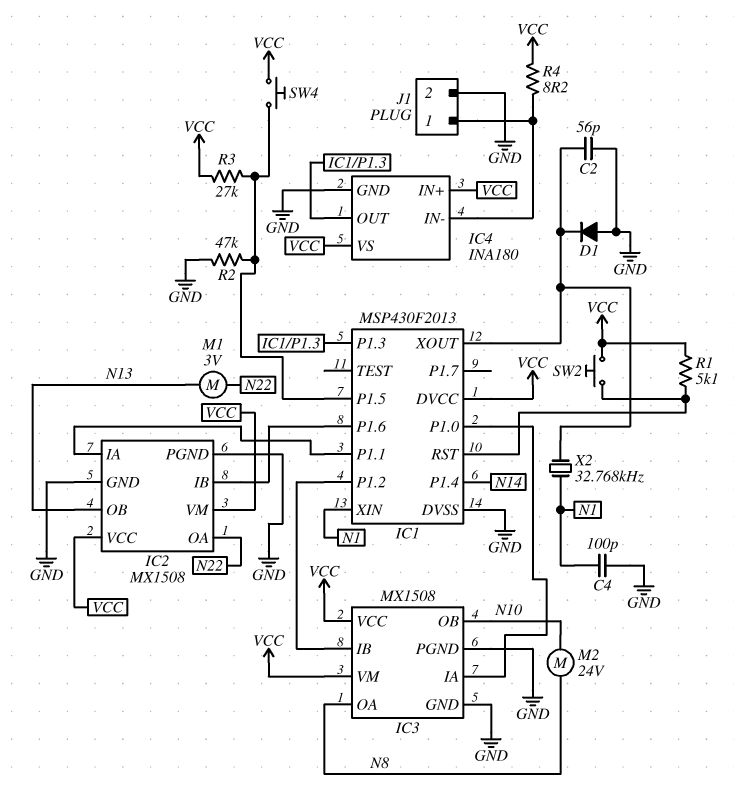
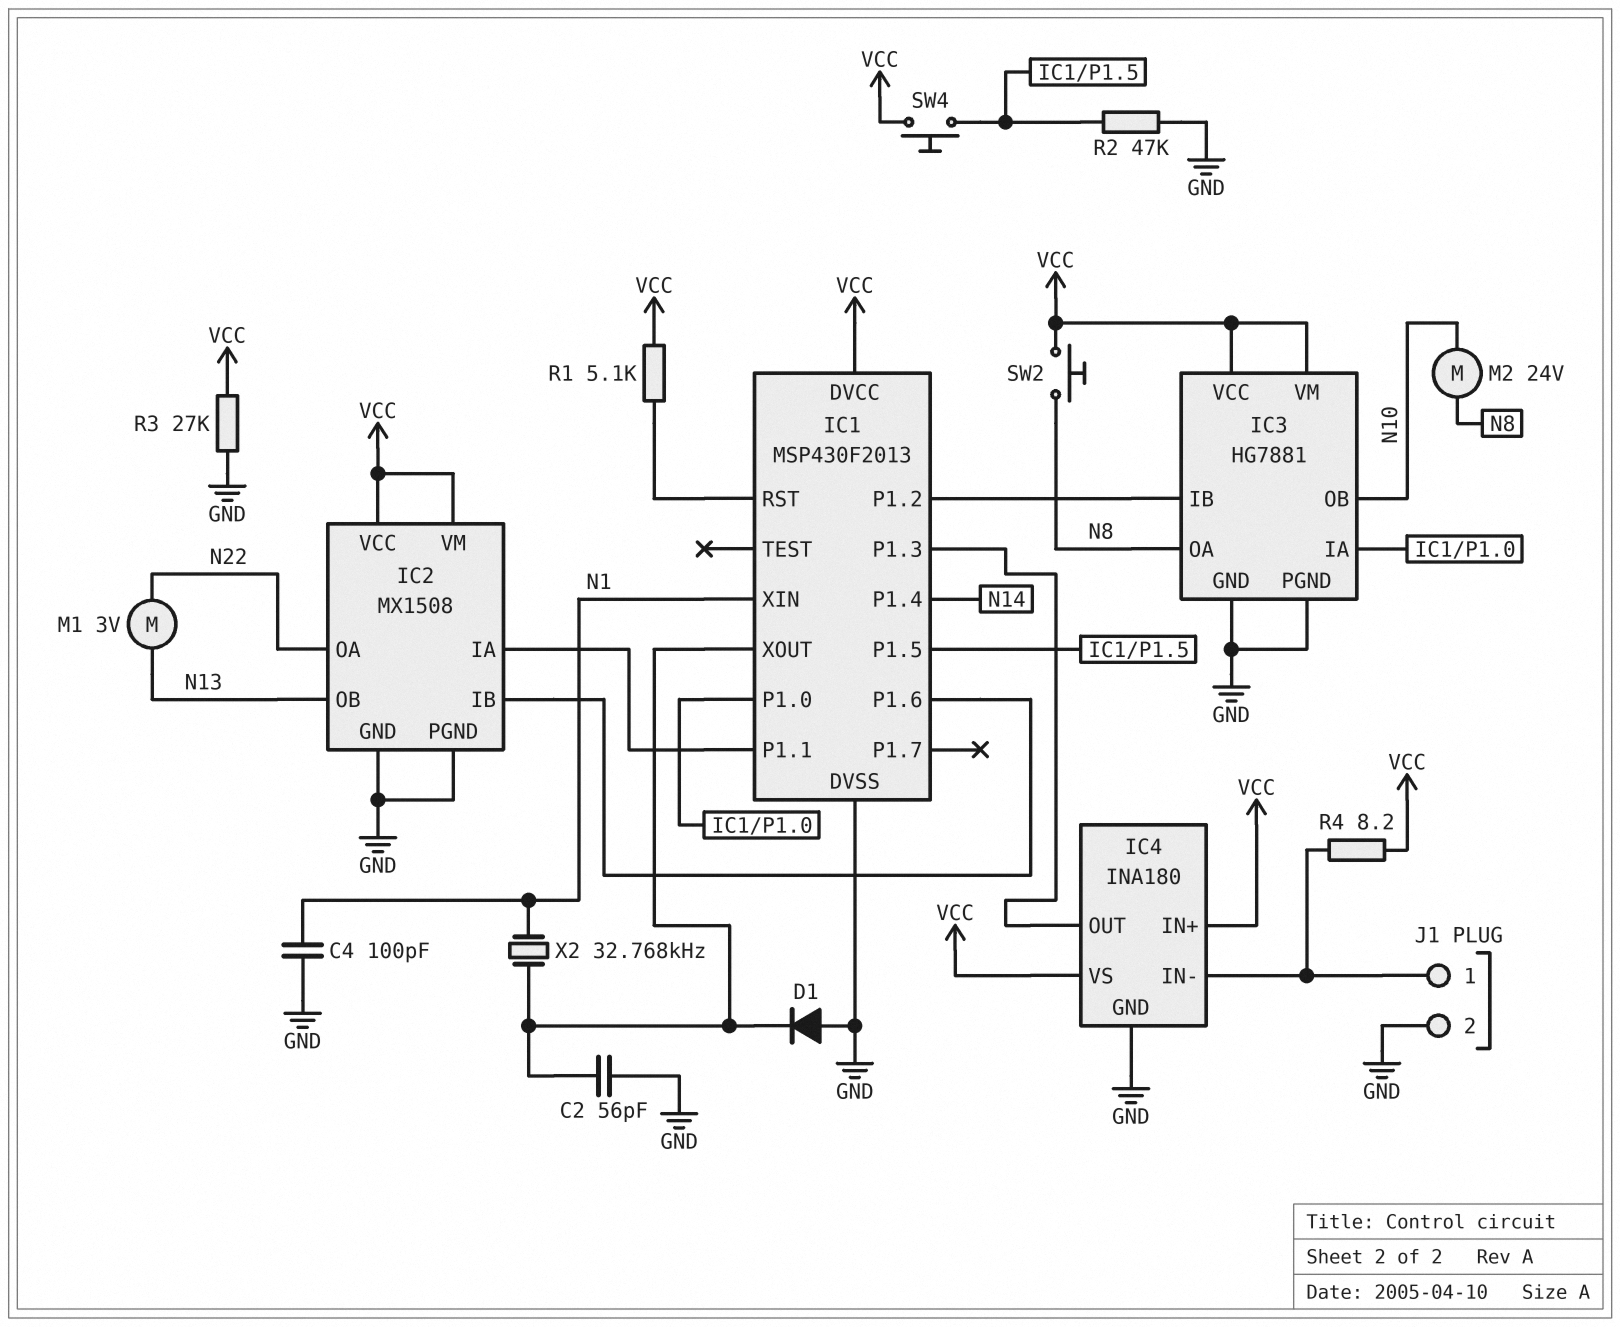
IC3: MX1508 -> HG7881
R3: 27k (IC1/P1.5, VCC) -> 27k (GND, VCC)
SW2: button (IC1/RST, VCC) -> button (N8, VCC)

